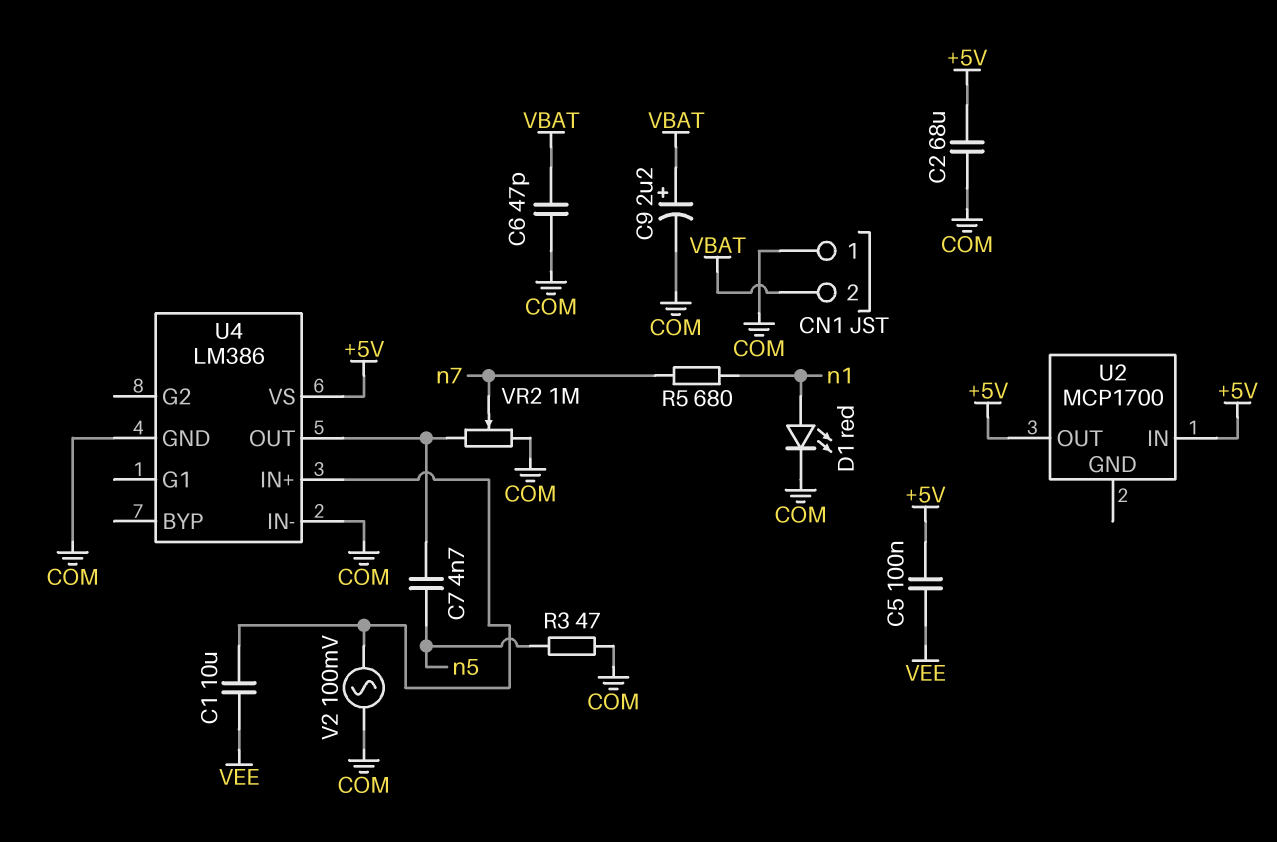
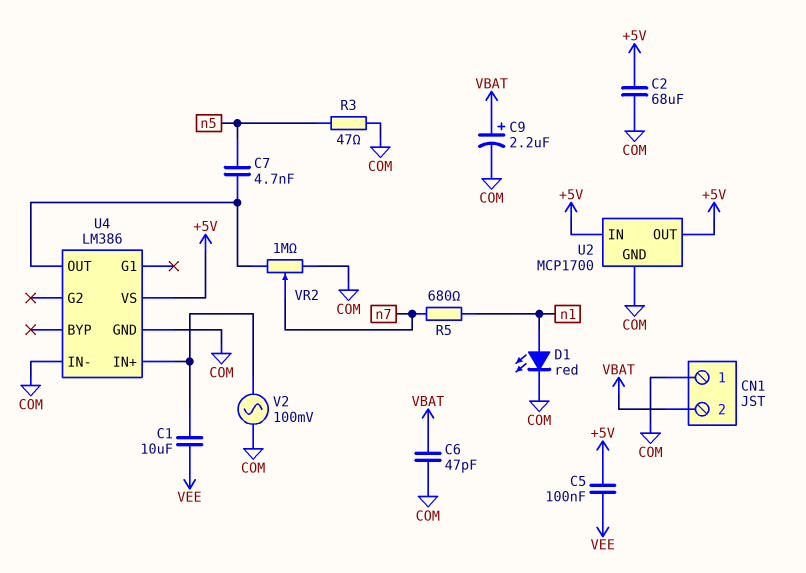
U2 pin GND: none -> COM

